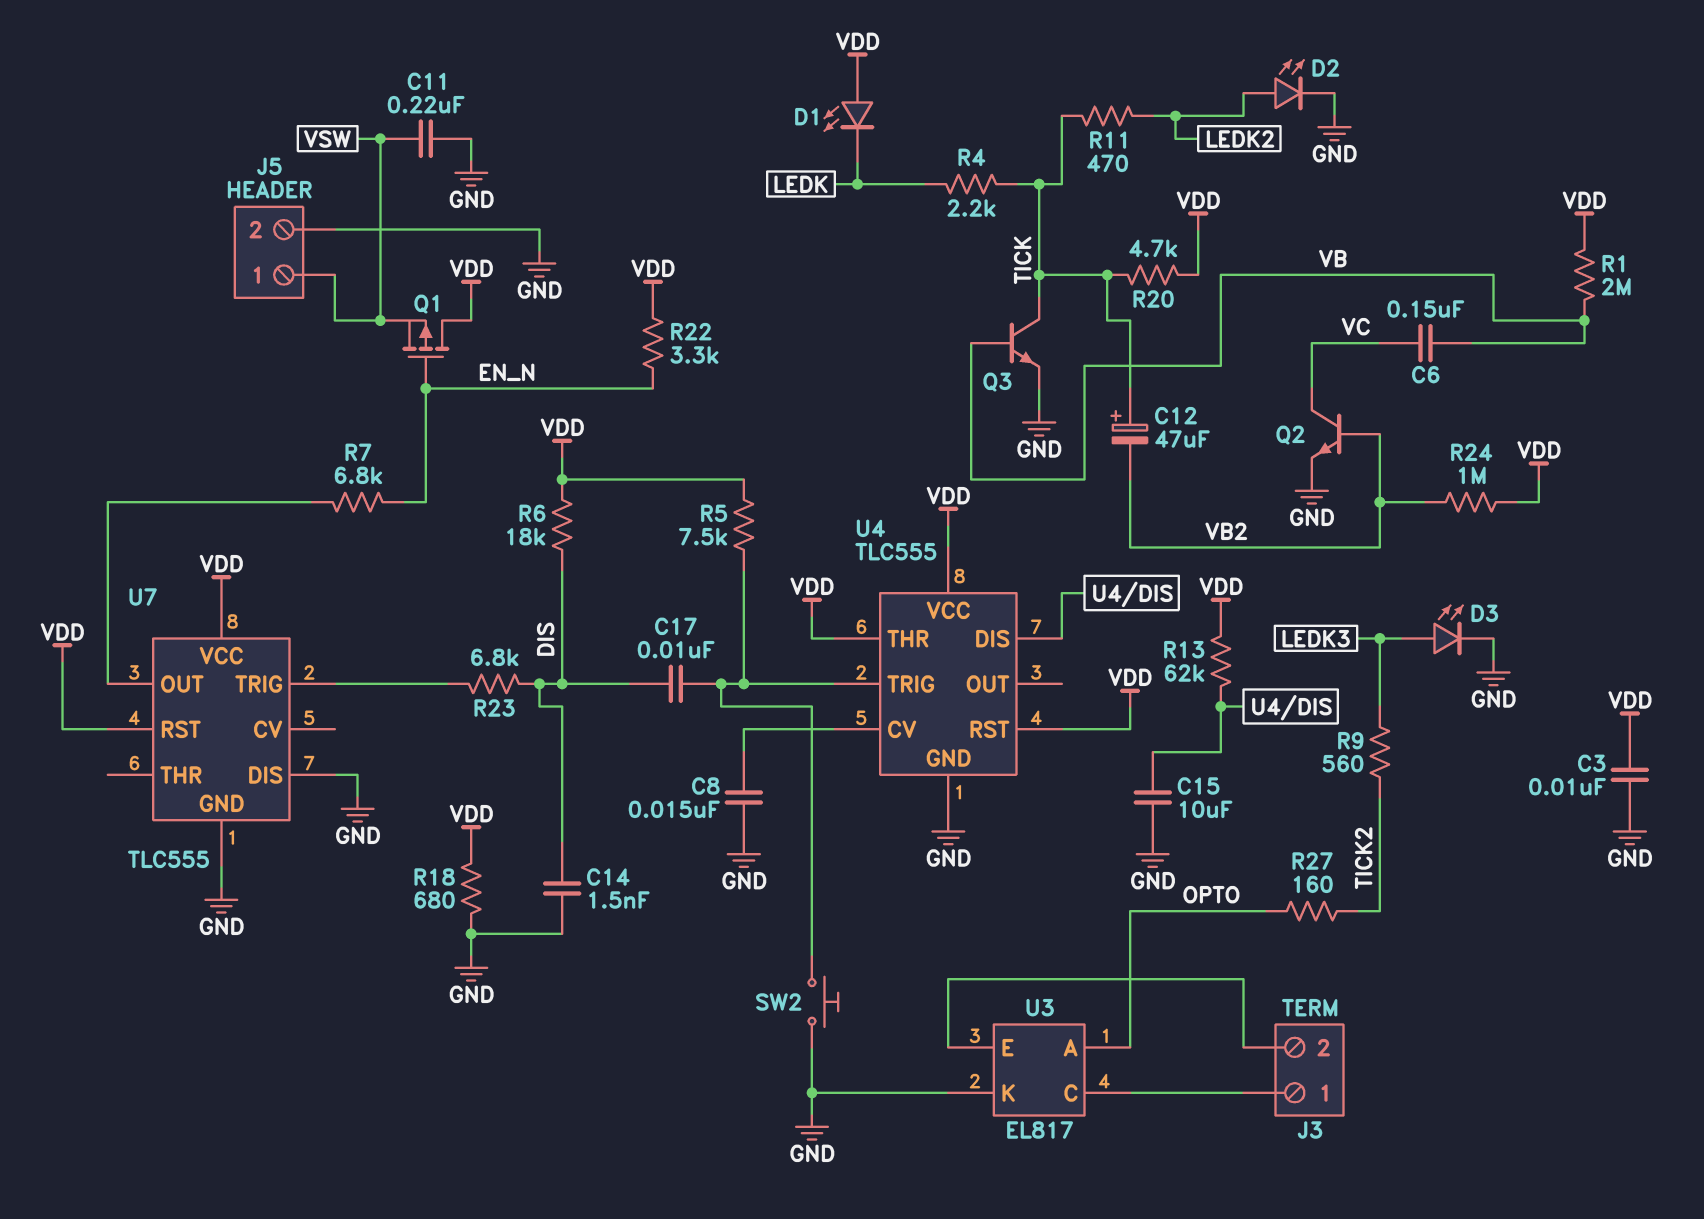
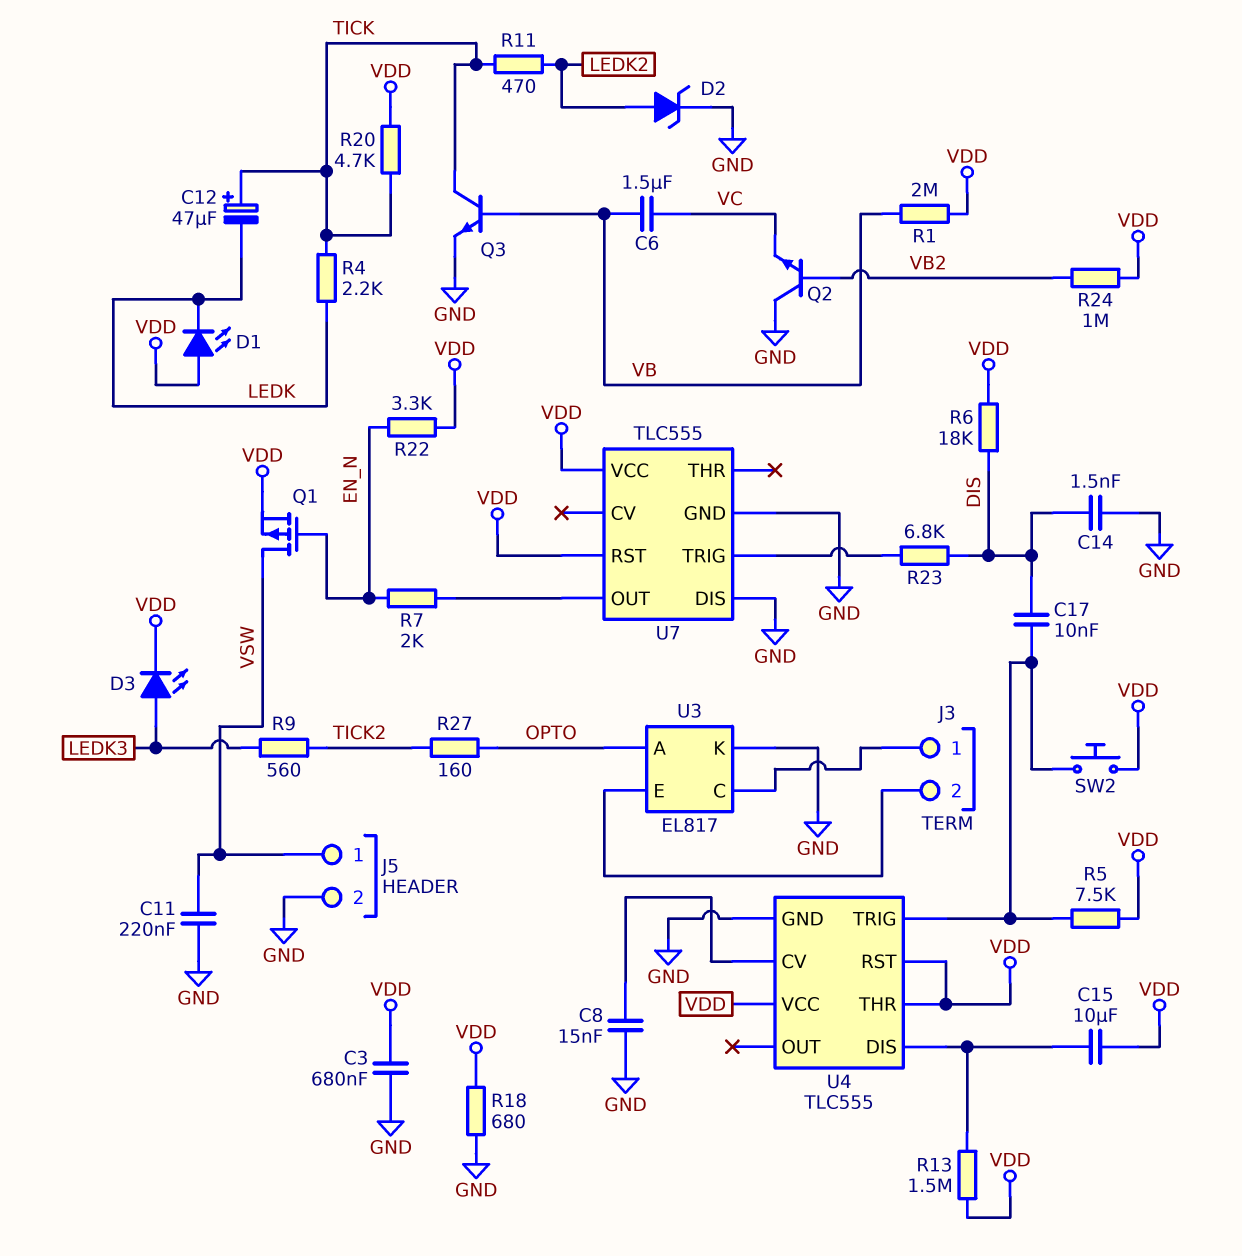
C3: 10nF (GND, VDD) -> 680nF (GND, VDD)
C6: 150nF (VB, VC) -> 1.5uF (VB, VC)
C12: 47uF (plus TICK, minus VB2) -> 47uF (plus TICK, minus LEDK)
C15: 10uF (GND, U4/DIS) -> 10uF (U4/DIS, VDD)
D2: LED (A LEDK2, K GND) -> zener (A LEDK2, K GND)
D3: LED (A LEDK3, K GND) -> LED (A LEDK3, K VDD)
Q1: PMOS (G EN_N, D VDD, S VSW) -> PMOS (G EN_N, D VSW, S VDD)
Q2: NPN (B VB2, C VC, E GND) -> NPN (B VB2, C GND, E VC)
R7: 6.8k (EN_N, U7/OUT) -> 2k (EN_N, U7/OUT)
R13: 62k (U4/DIS, VDD) -> 1.5M (U4/DIS, VDD)
SW2: button (GND, U4/TRIG) -> button (U4/TRIG, VDD)

